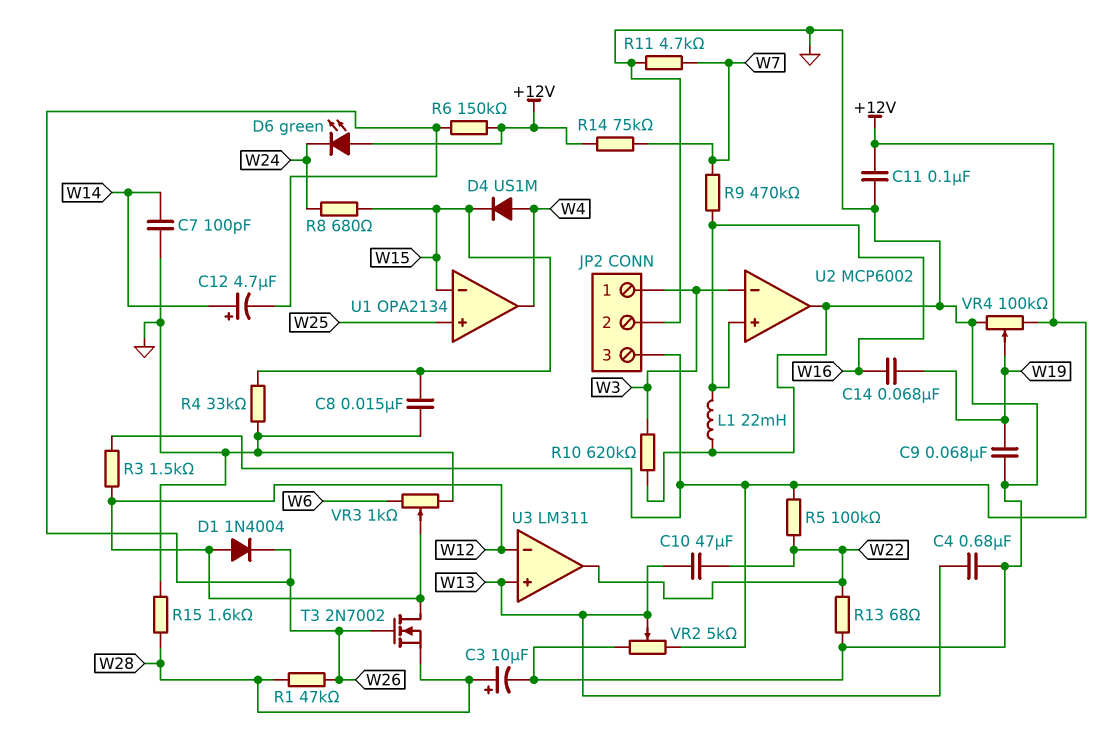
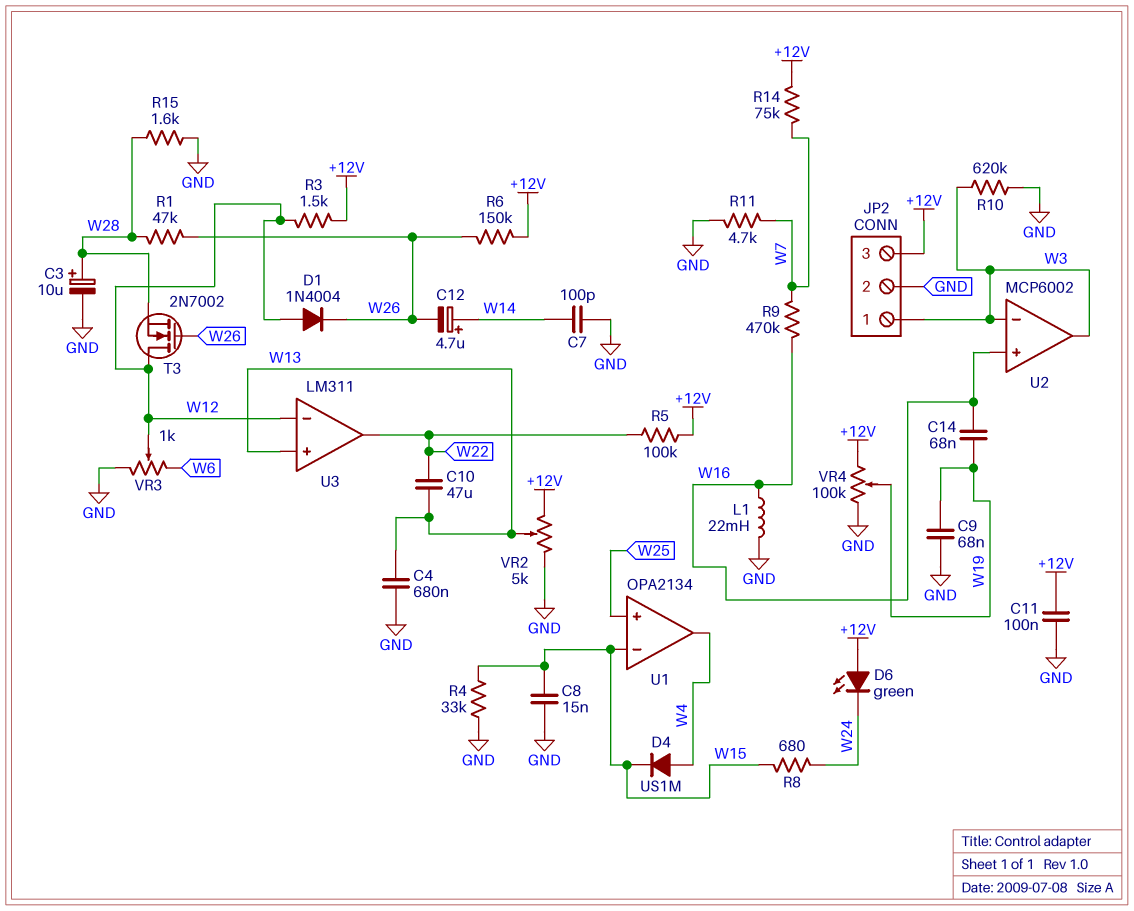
R13: 68 (GND, W22) -> none
U2 pin out: GND -> W3

